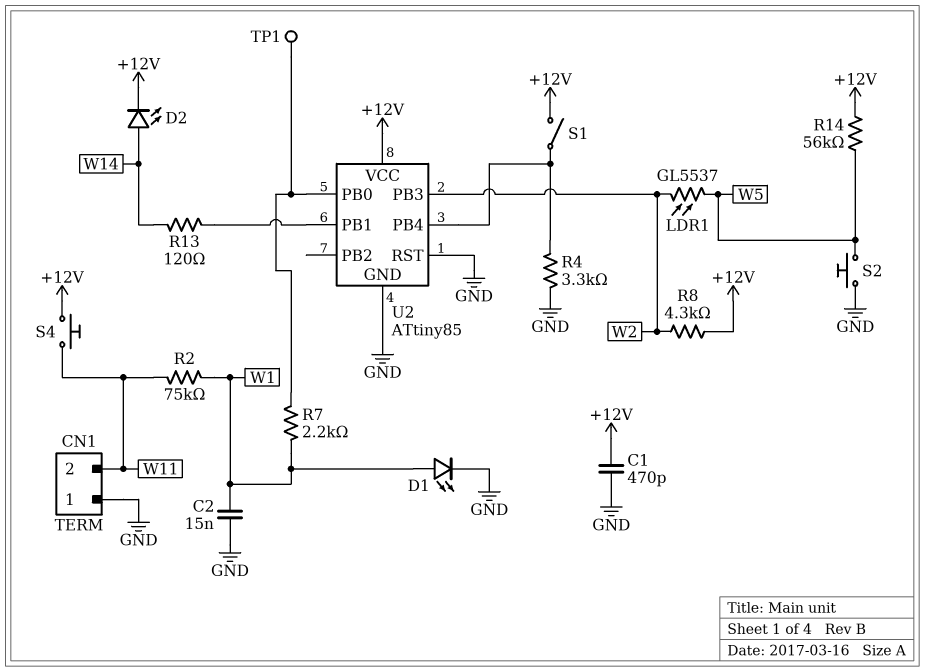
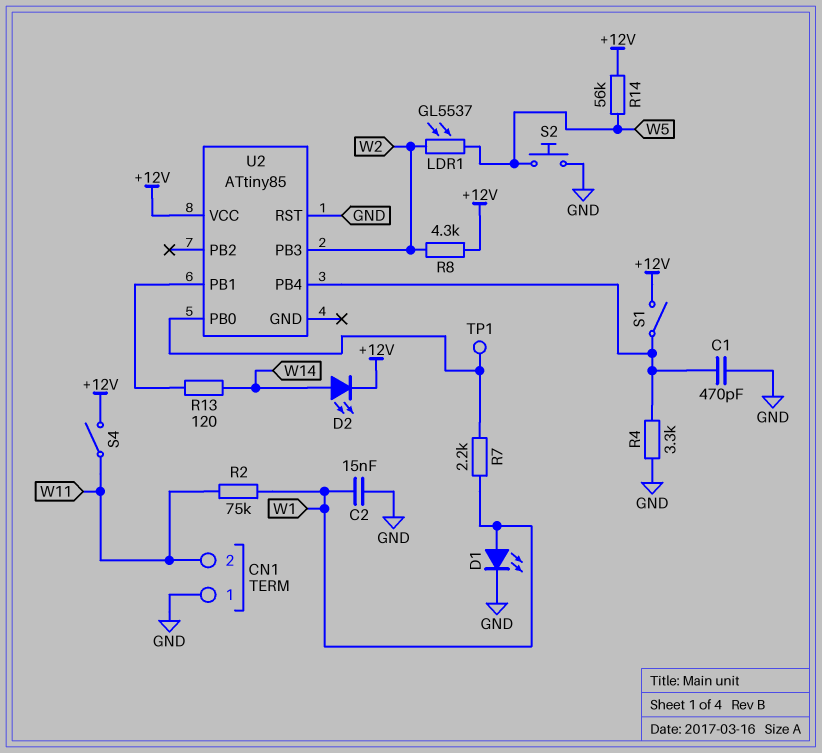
C1: 470pF (+12V, GND) -> 470pF (GND, U2/PB4)
S4: button (+12V, W11) -> switch (+12V, W11)
U2 pin GND: GND -> none

